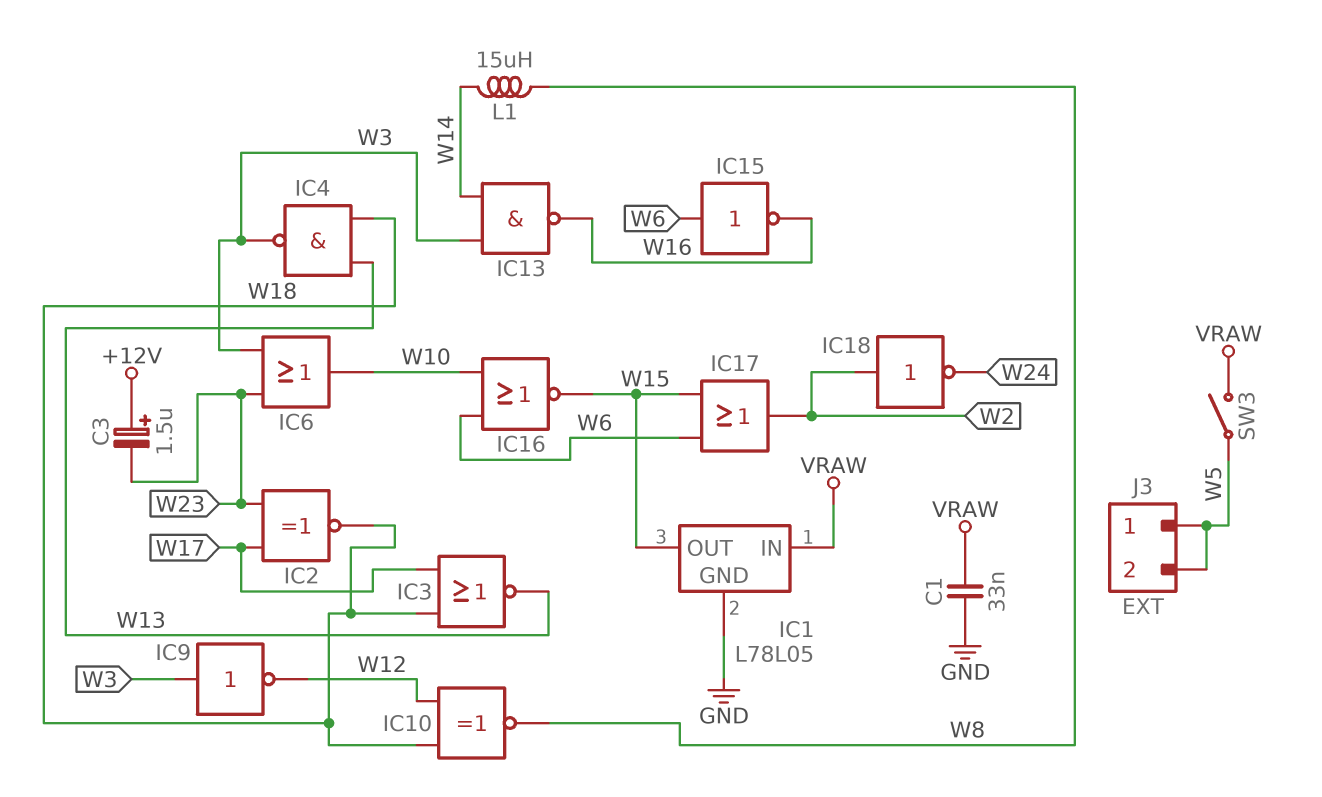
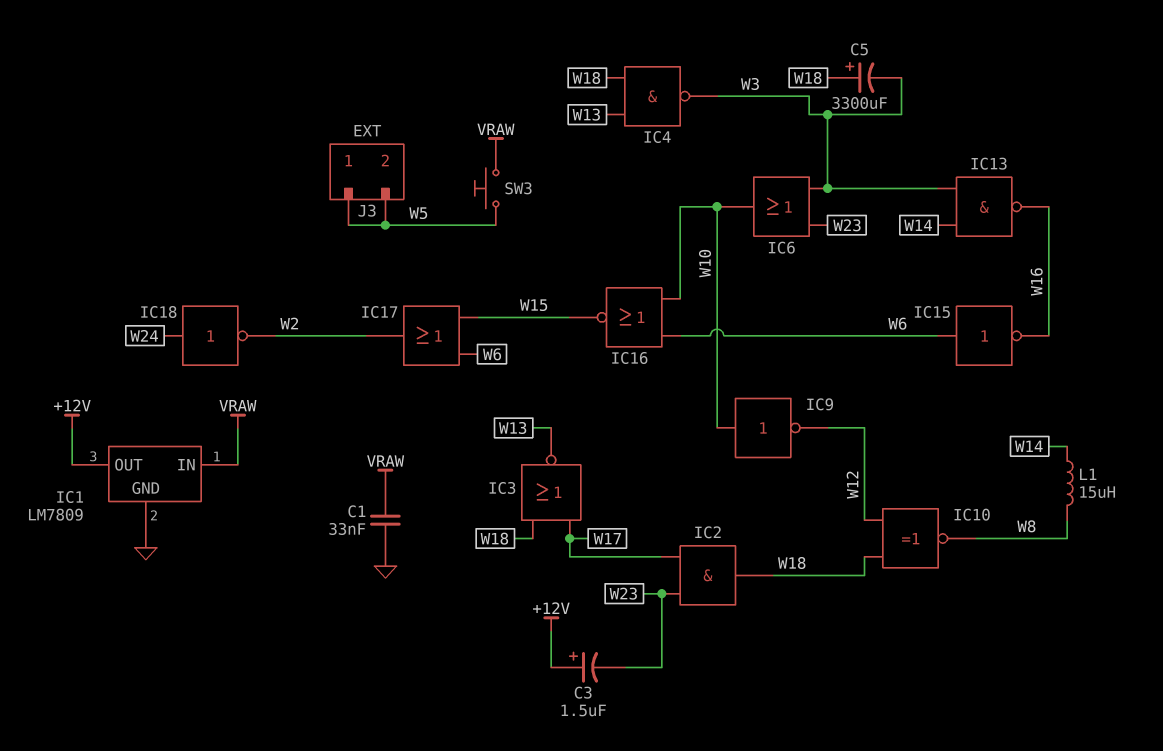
C5: none -> 3300uF (plus W18, minus W3)
IC1: L78L05 -> LM7809
IC1 pin OUT: W15 -> +12V
IC2: XNOR (in W17, in W23, out W18) -> AND (in W17, in W23, out W18)
IC9: NOT (in W3, out W12) -> NOT (in W10, out W12)
IC18: NOT (in W2, out W24) -> NOT (in W24, out W2)
SW3: switch (VRAW, W5) -> button (VRAW, W5)

